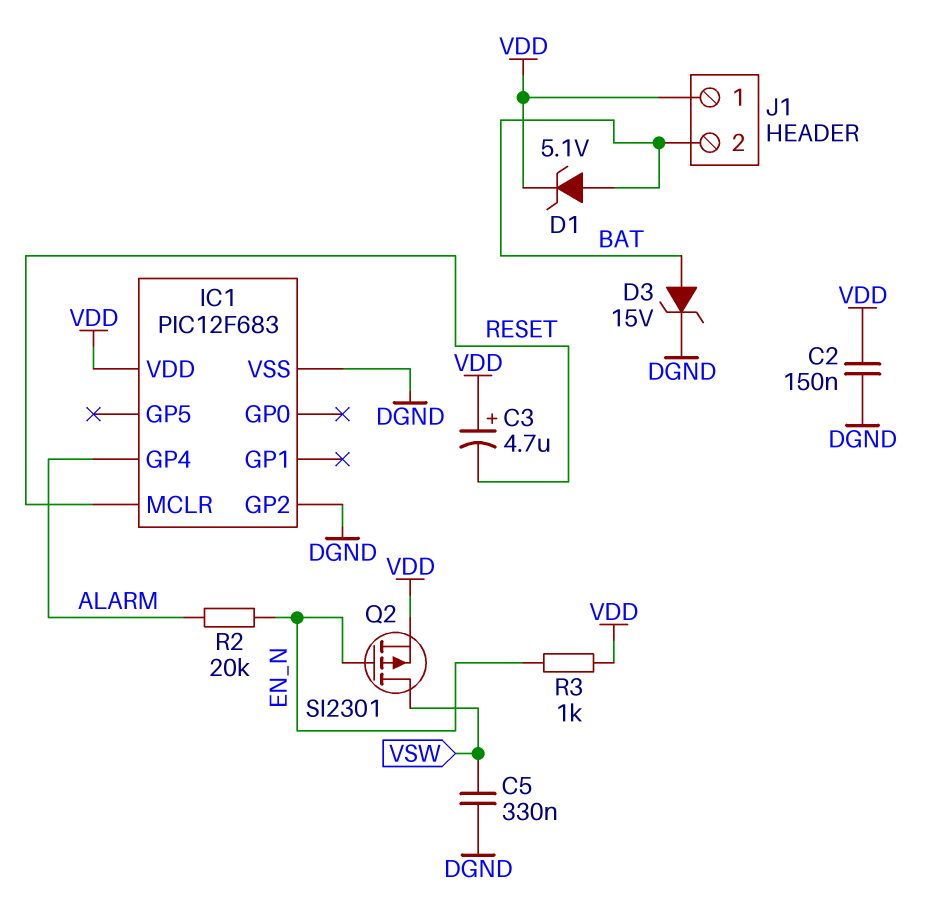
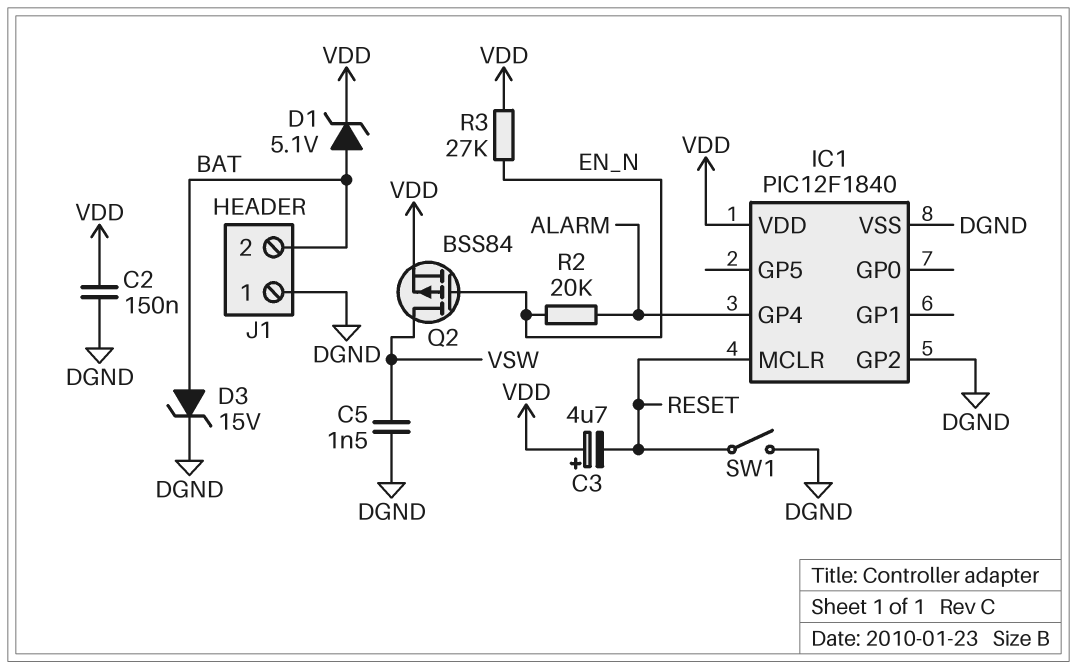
C5: 330nF (DGND, VSW) -> 1.5nF (DGND, VSW)
IC1: PIC12F683 -> PIC12F1840
J1 pin 1: VDD -> DGND
Q2: PMOS SI2301 (G EN_N, D VSW, S VDD) -> PMOS BSS84 (G EN_N, D VSW, S VDD)
R3: 1k (EN_N, VDD) -> 27k (EN_N, VDD)
SW1: none -> switch (DGND, RESET)

